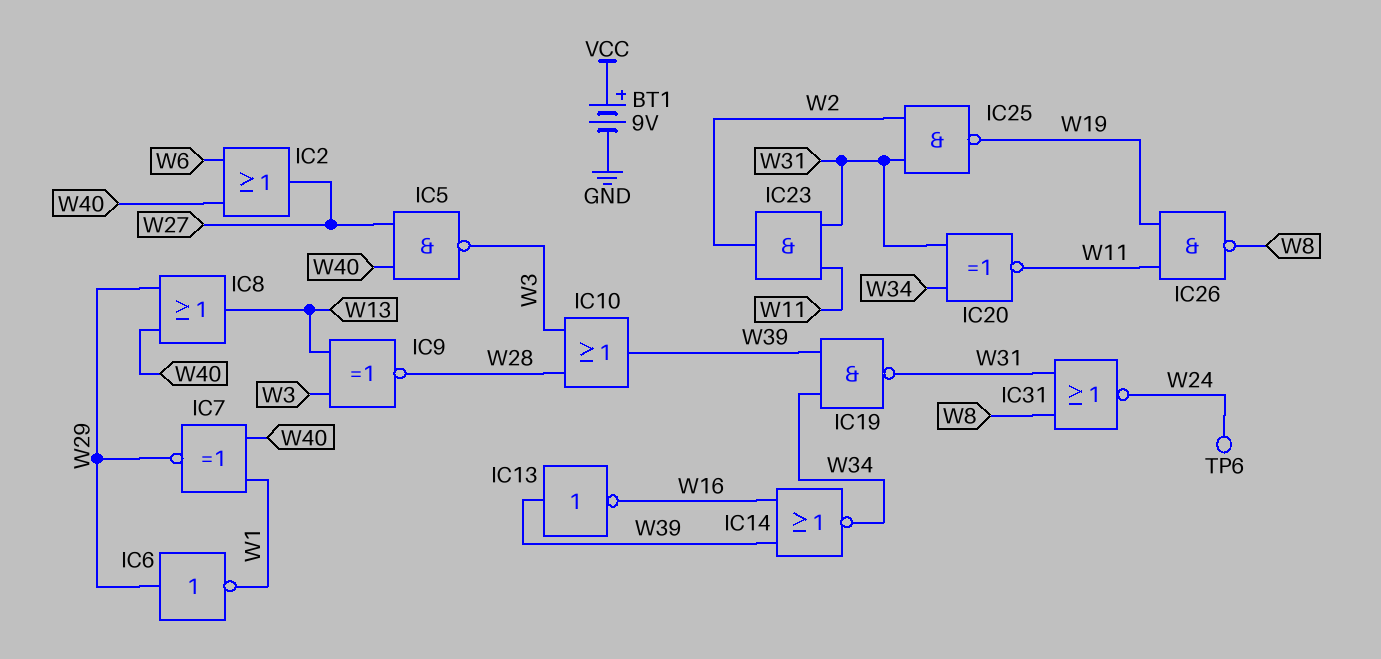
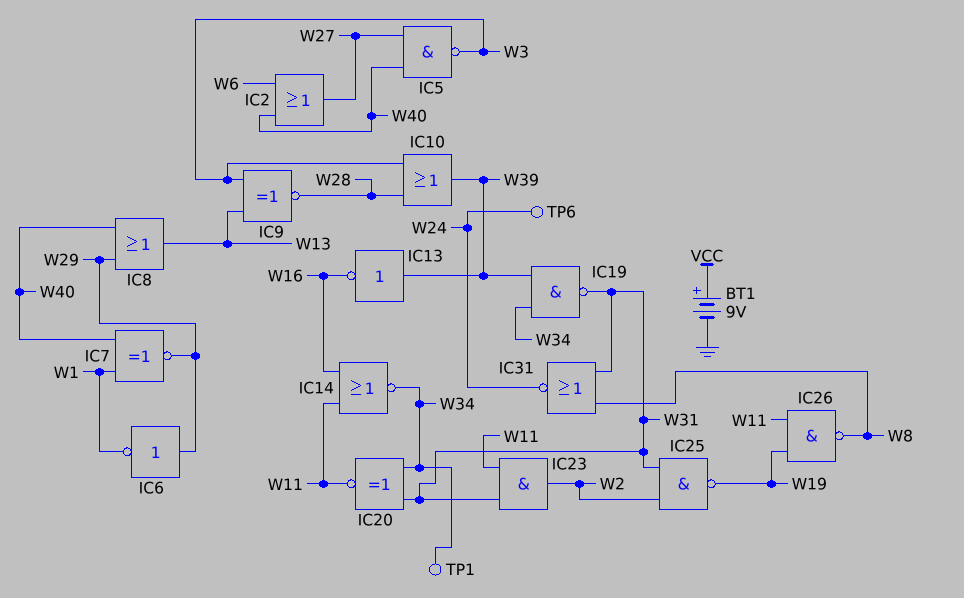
IC14: NOR (in W16, in W39, out W34) -> NOR (in W11, in W16, out W34)
TP1: none -> test point (W34)

